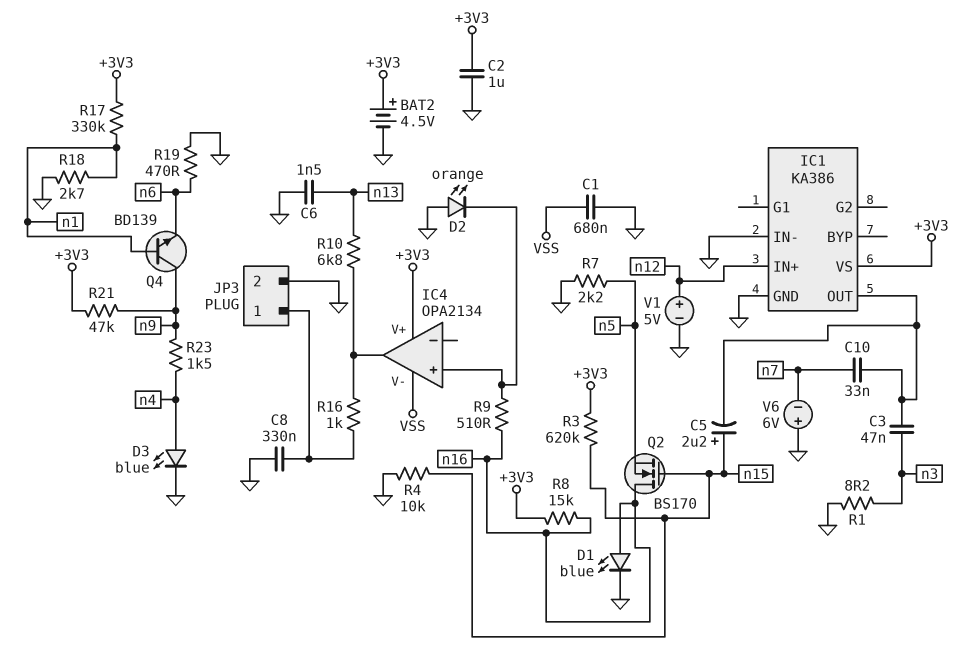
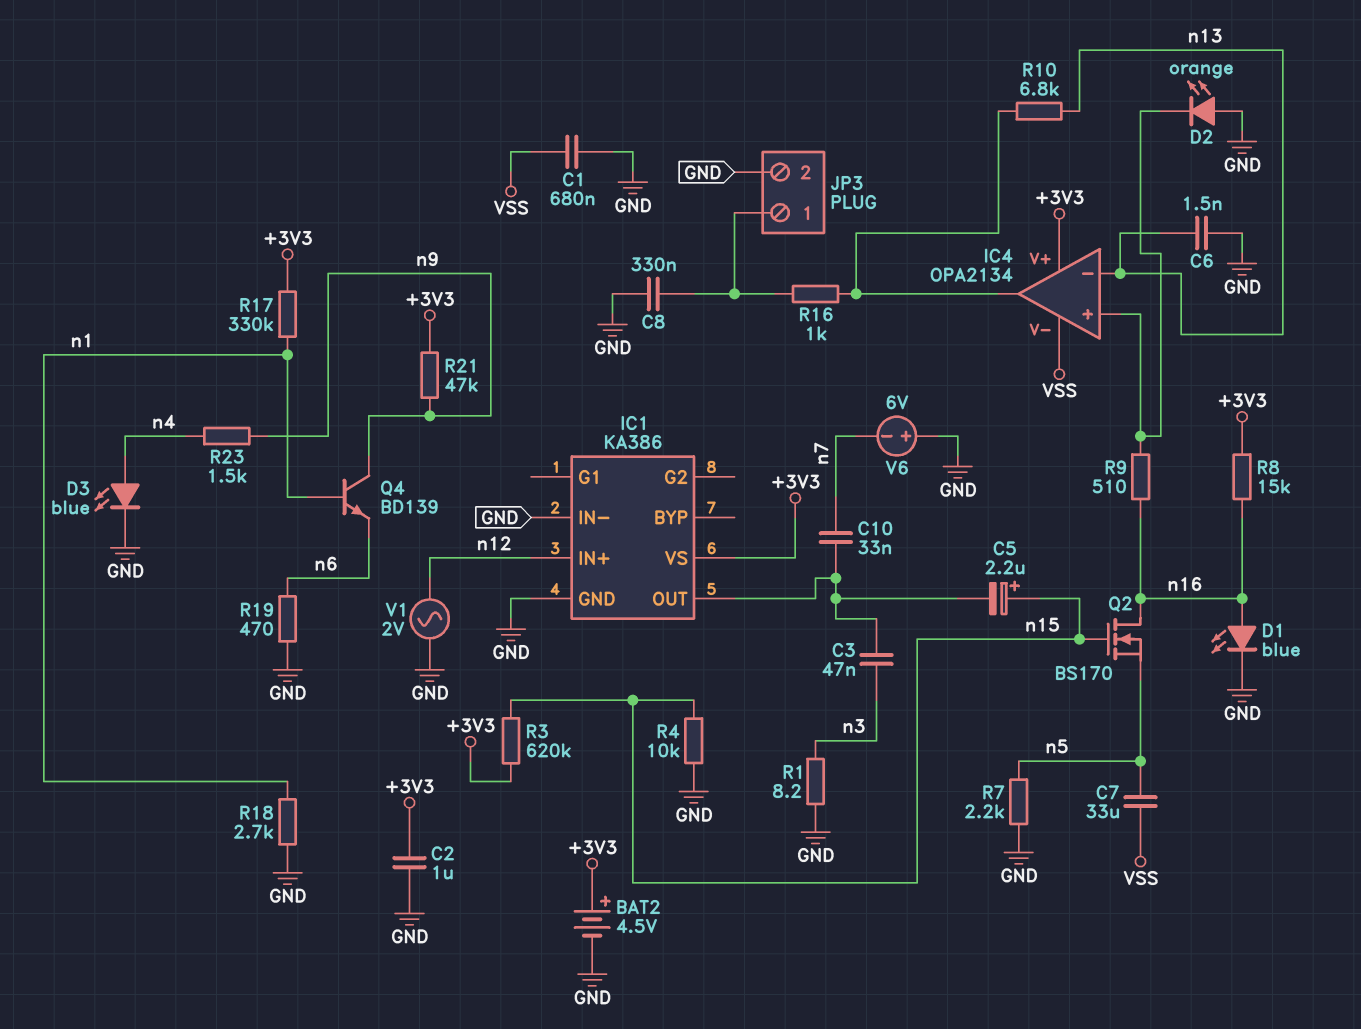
C7: none -> 33uF (VSS, n5)
IC4 pin in-: none -> n13
V1: 5V (plus n12, minus GND) -> AC 2V (GND, n12)

